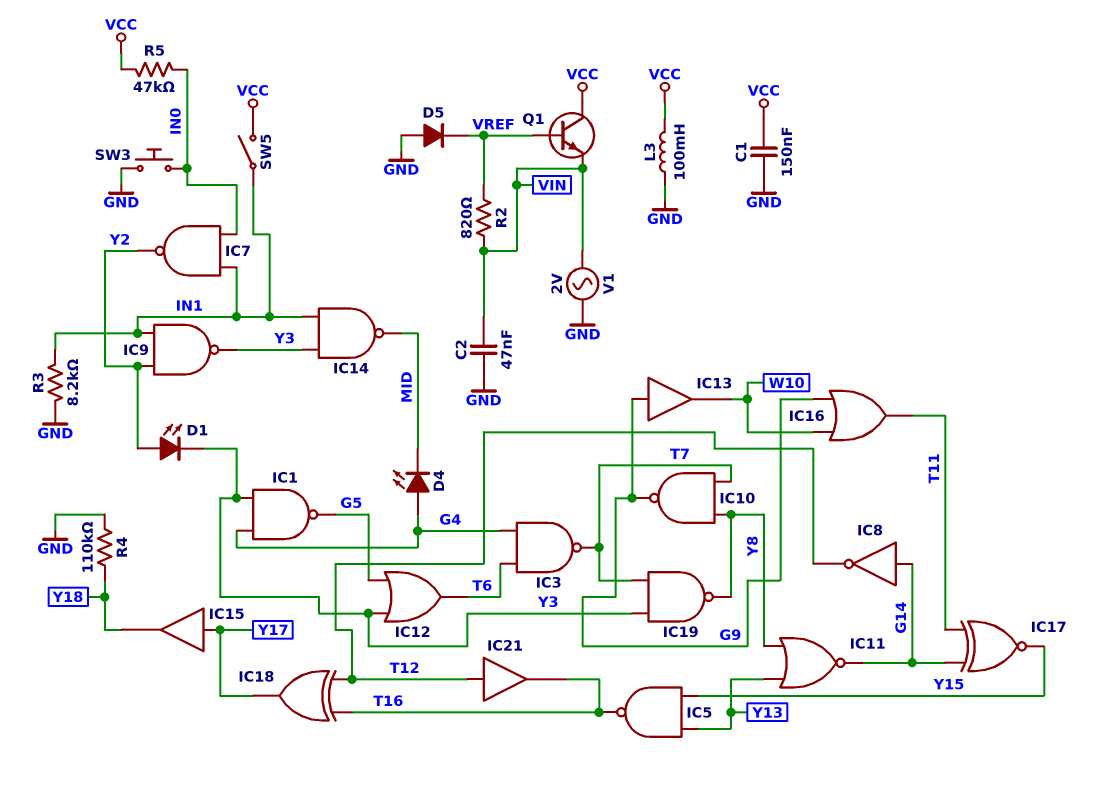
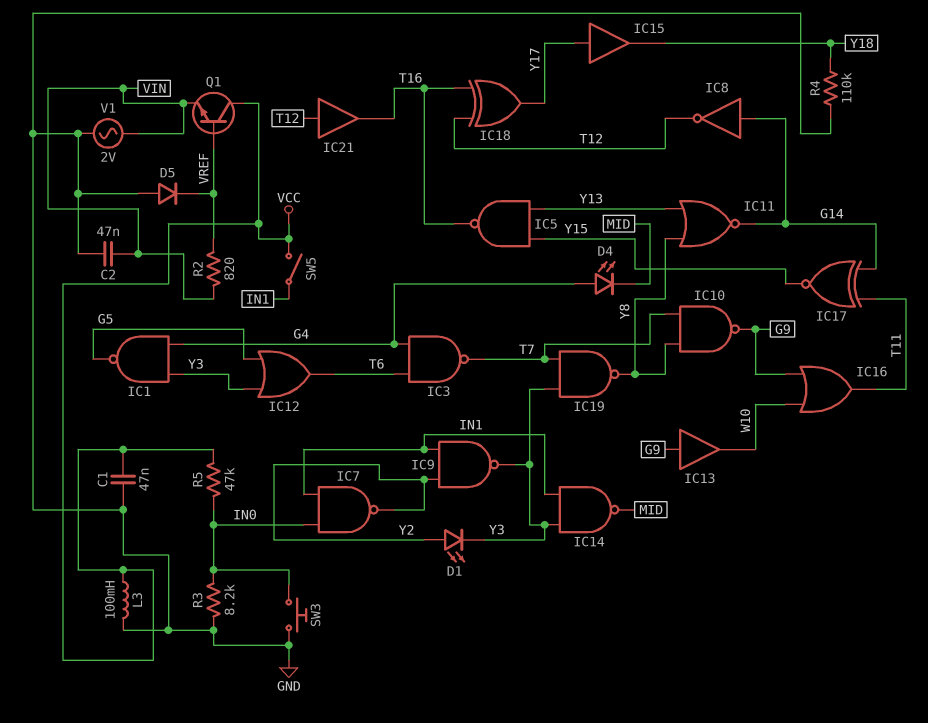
C1: 150nF (GND, VCC) -> 47nF (GND, VCC)
R3: 8.2k (GND, IN1) -> 8.2k (GND, IN0)

